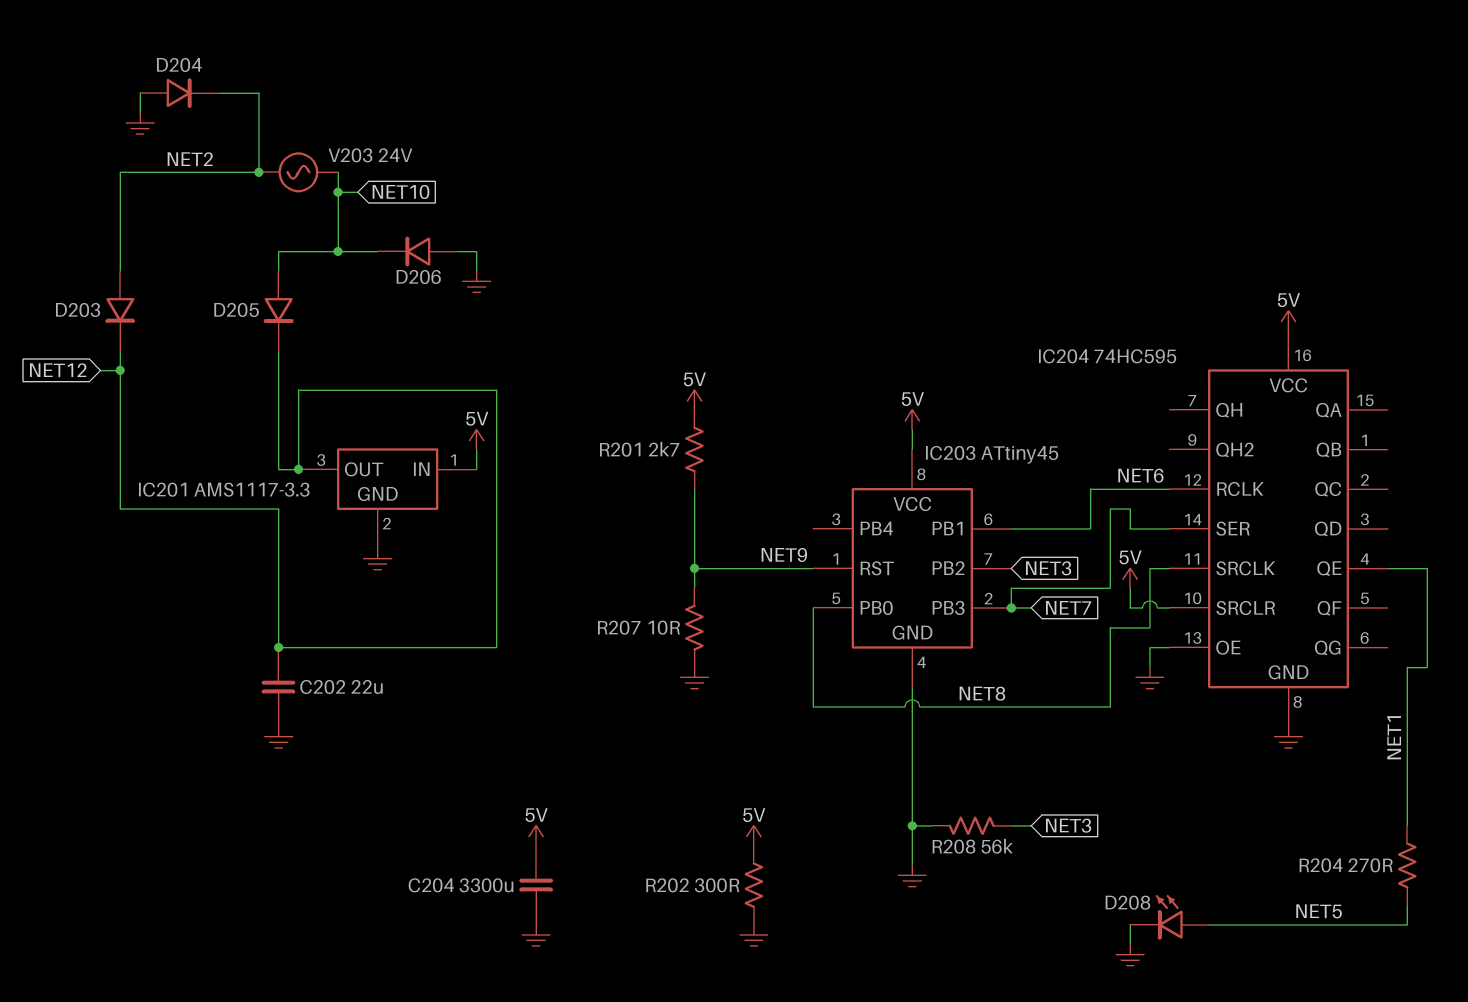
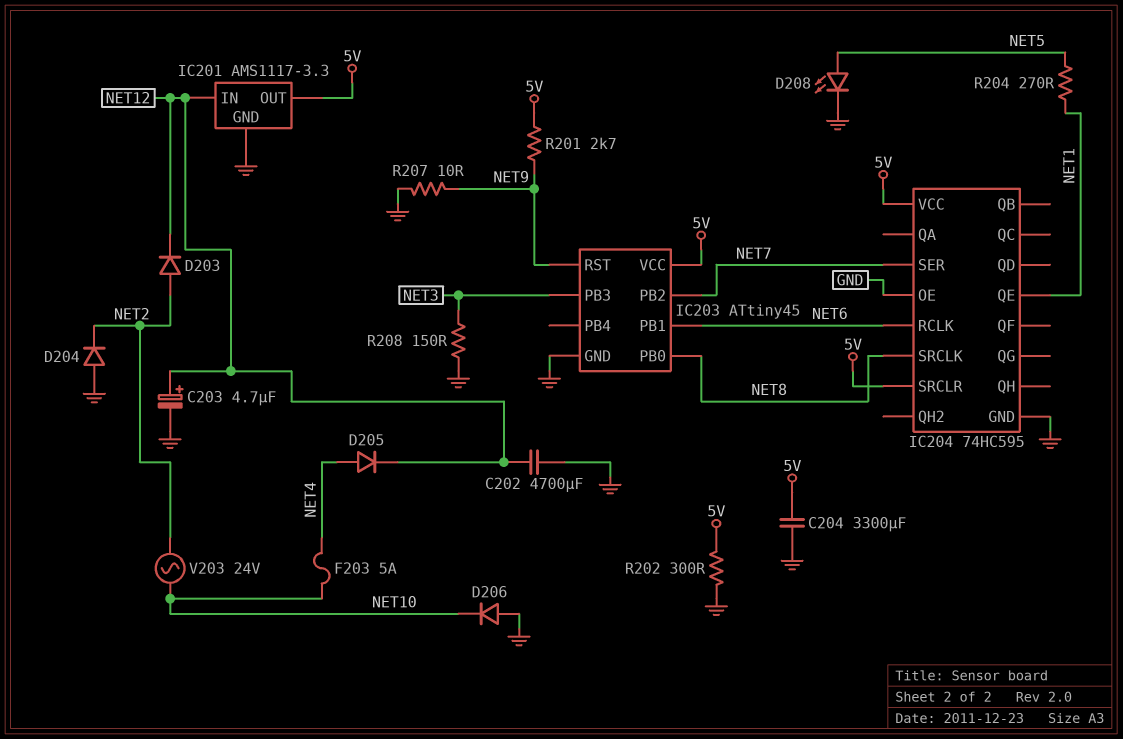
C202: 22uF (GND, NET12) -> 4700uF (GND, NET12)
C203: none -> 4.7uF (plus NET12, minus GND)
D205: diode (A NET10, K NET12) -> diode (A NET4, K NET12)
F203: none -> 5A (NET4, NET10)
IC201 pin IN: 5V -> NET12
IC201 pin OUT: NET12 -> 5V
IC203 pin PB2: NET3 -> NET7
IC203 pin PB3: NET7 -> NET3
R208: 56k (GND, NET3) -> 150 (GND, NET3)

